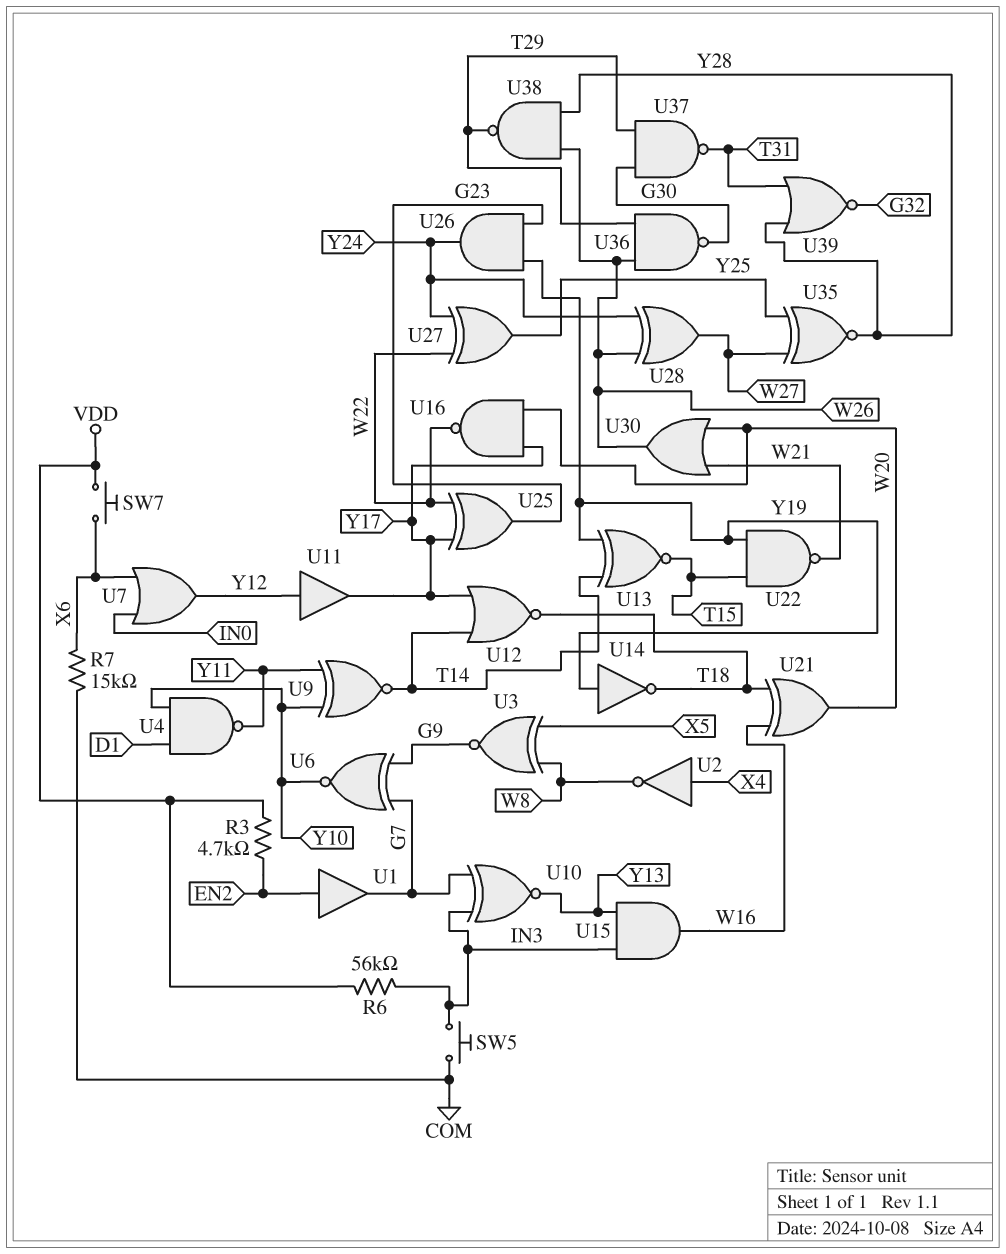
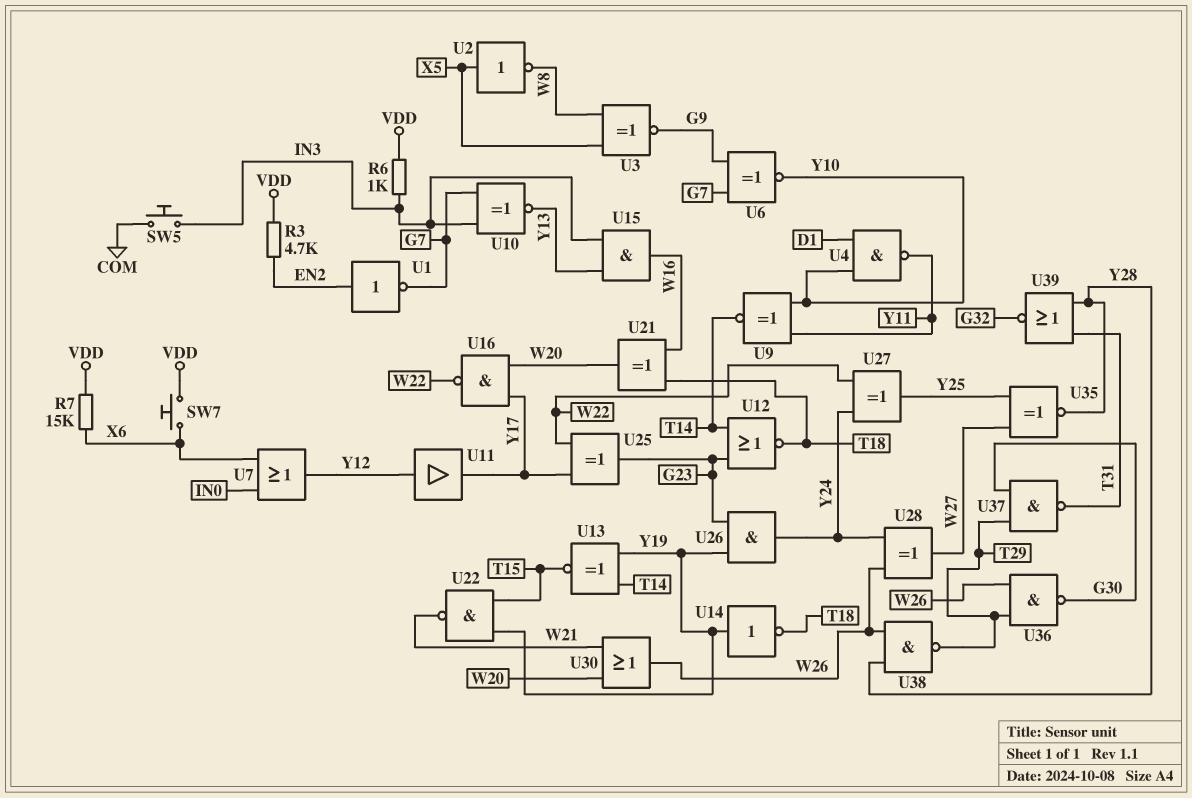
R6: 56k (IN3, VDD) -> 1k (IN3, VDD)
R7: 15k (COM, X6) -> 15k (VDD, X6)
U1: buffer (in EN2, out G7) -> NOT (in EN2, out G7)
U2: NOT (in X4, out W8) -> NOT (in X5, out W8)
U12: NOR (in T14, in Y17, out T18) -> NOR (in G23, in T14, out T18)

